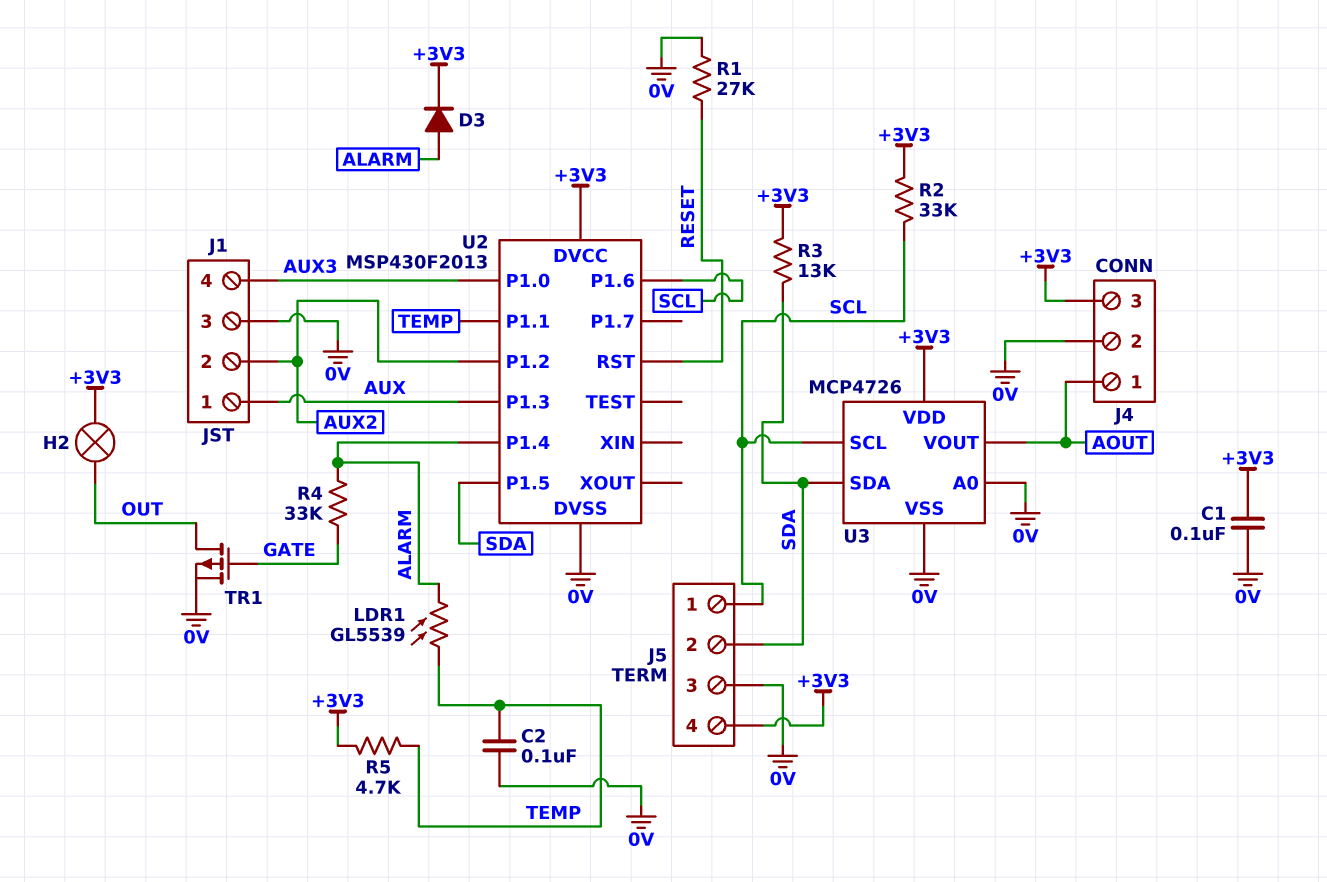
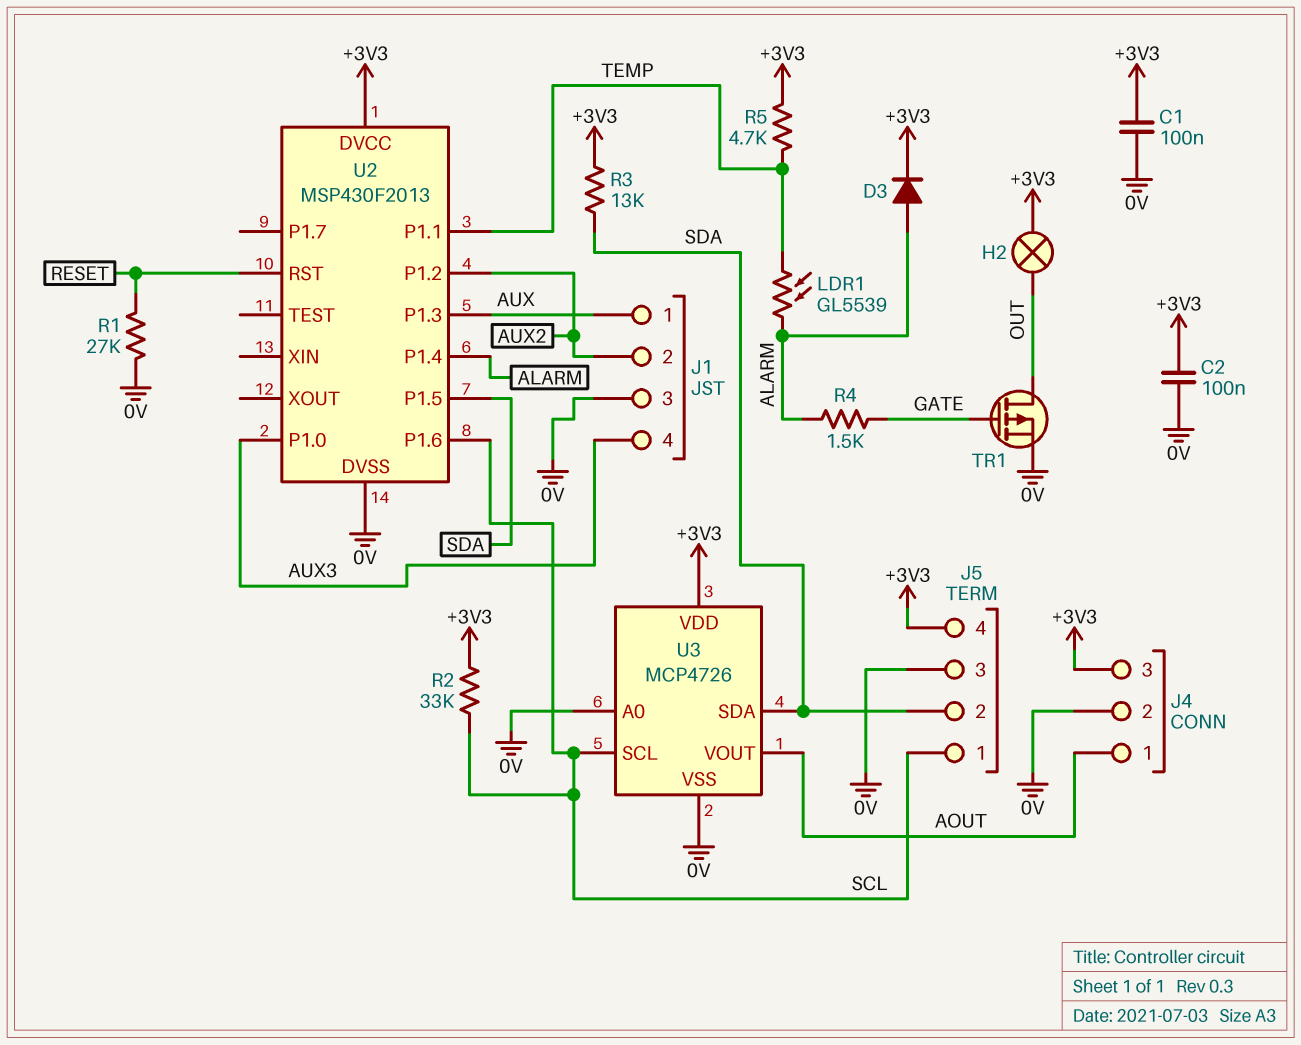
C2: 100nF (0V, TEMP) -> 100nF (+3V3, 0V)
R4: 33k (ALARM, GATE) -> 1.5k (ALARM, GATE)

